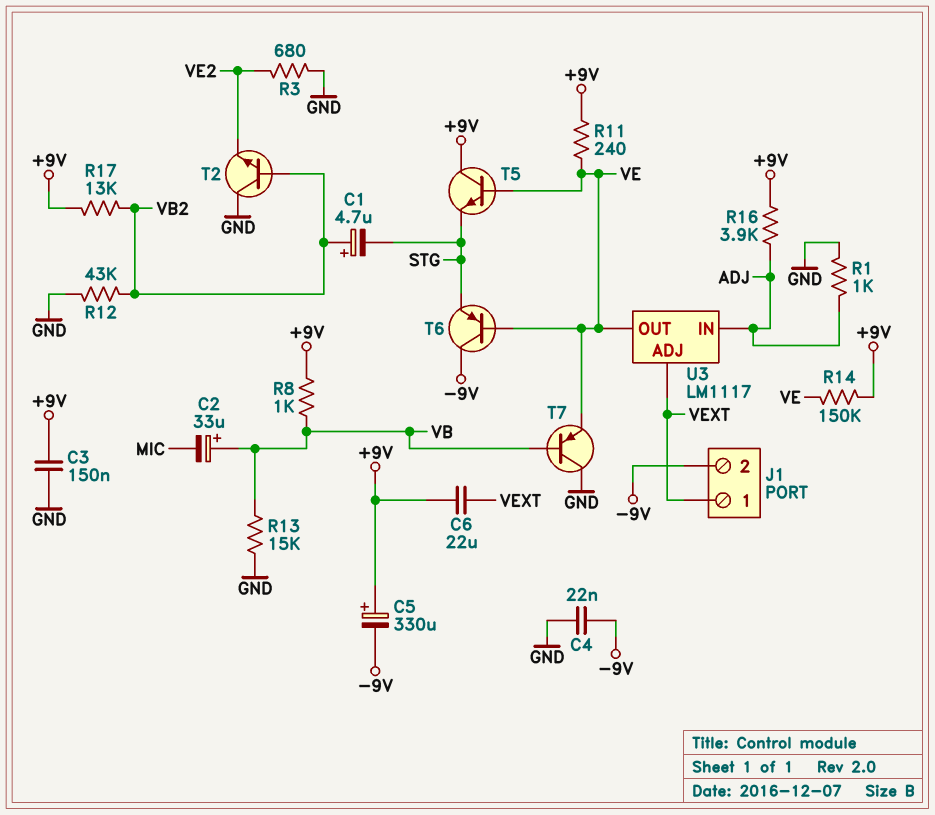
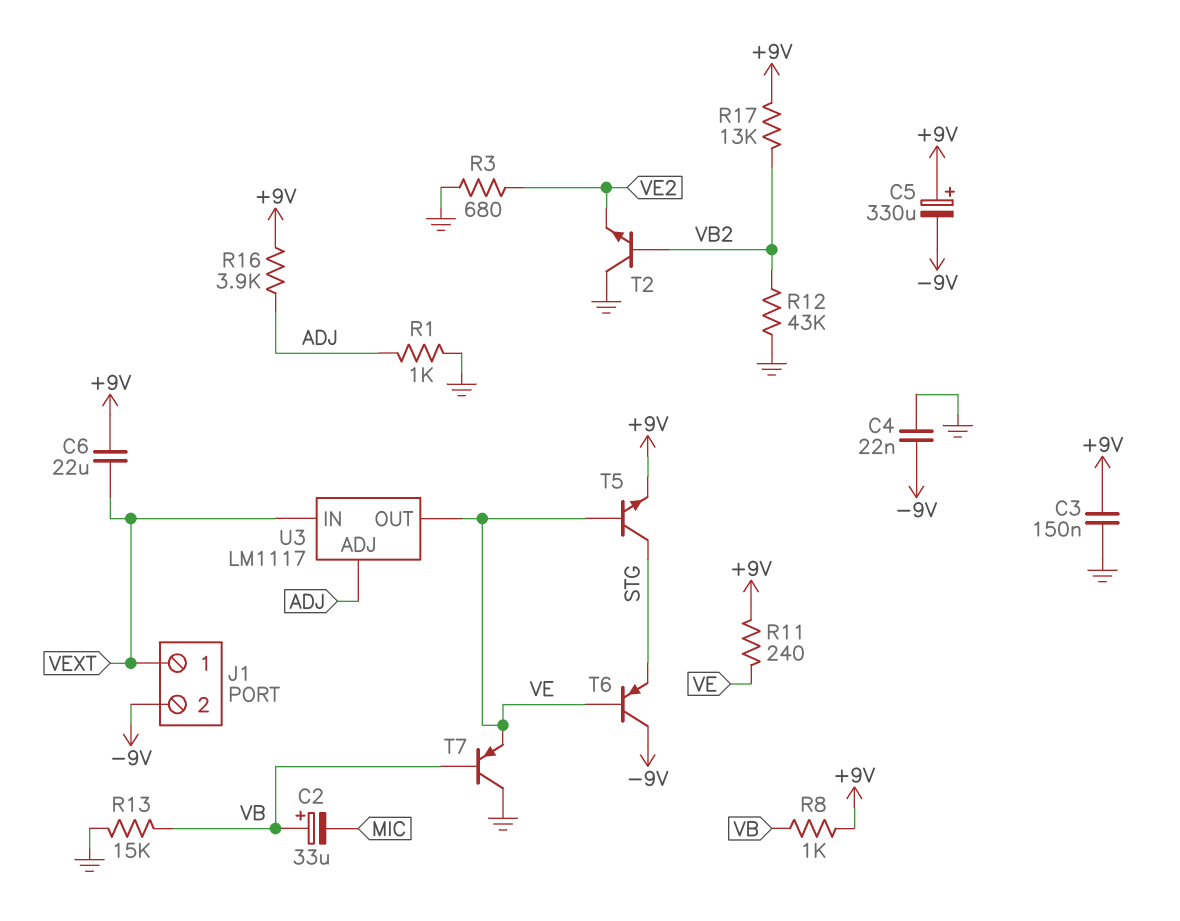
C1: 4.7uF (plus VB2, minus STG) -> none
R14: 150k (+9V, VE) -> none
T5: NPN (B VE, C +9V, E STG) -> NPN (B VE, C STG, E +9V)
U3 pin ADJ: VEXT -> ADJ
U3 pin IN: ADJ -> VEXT

